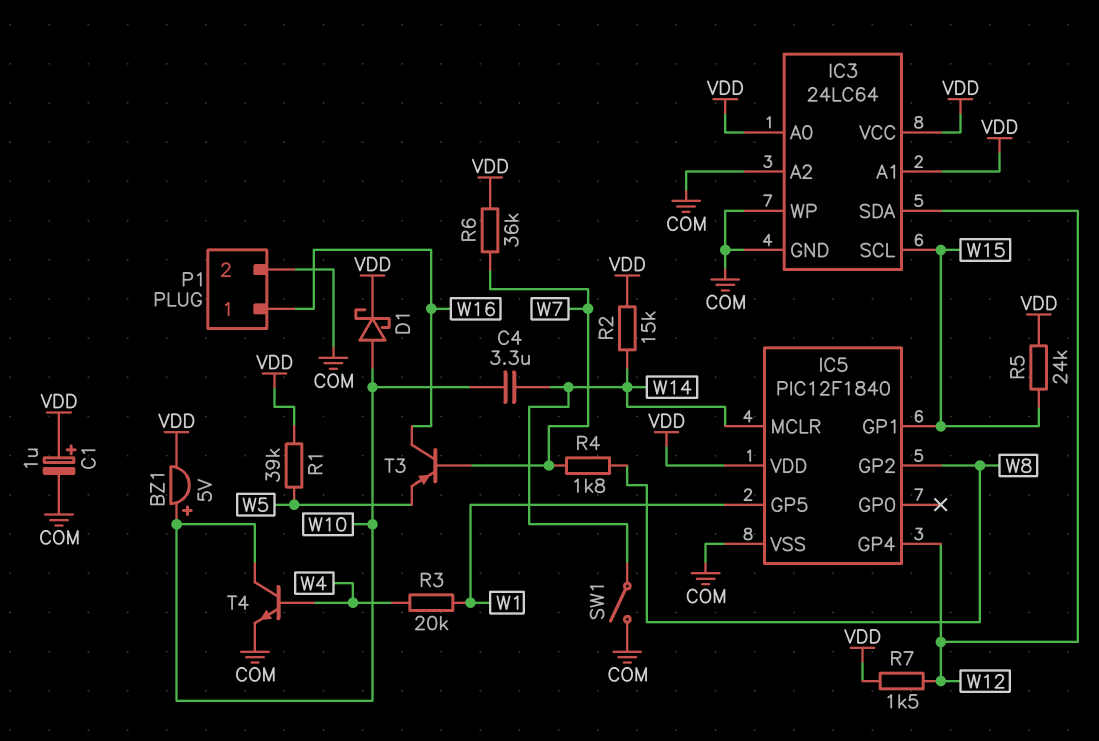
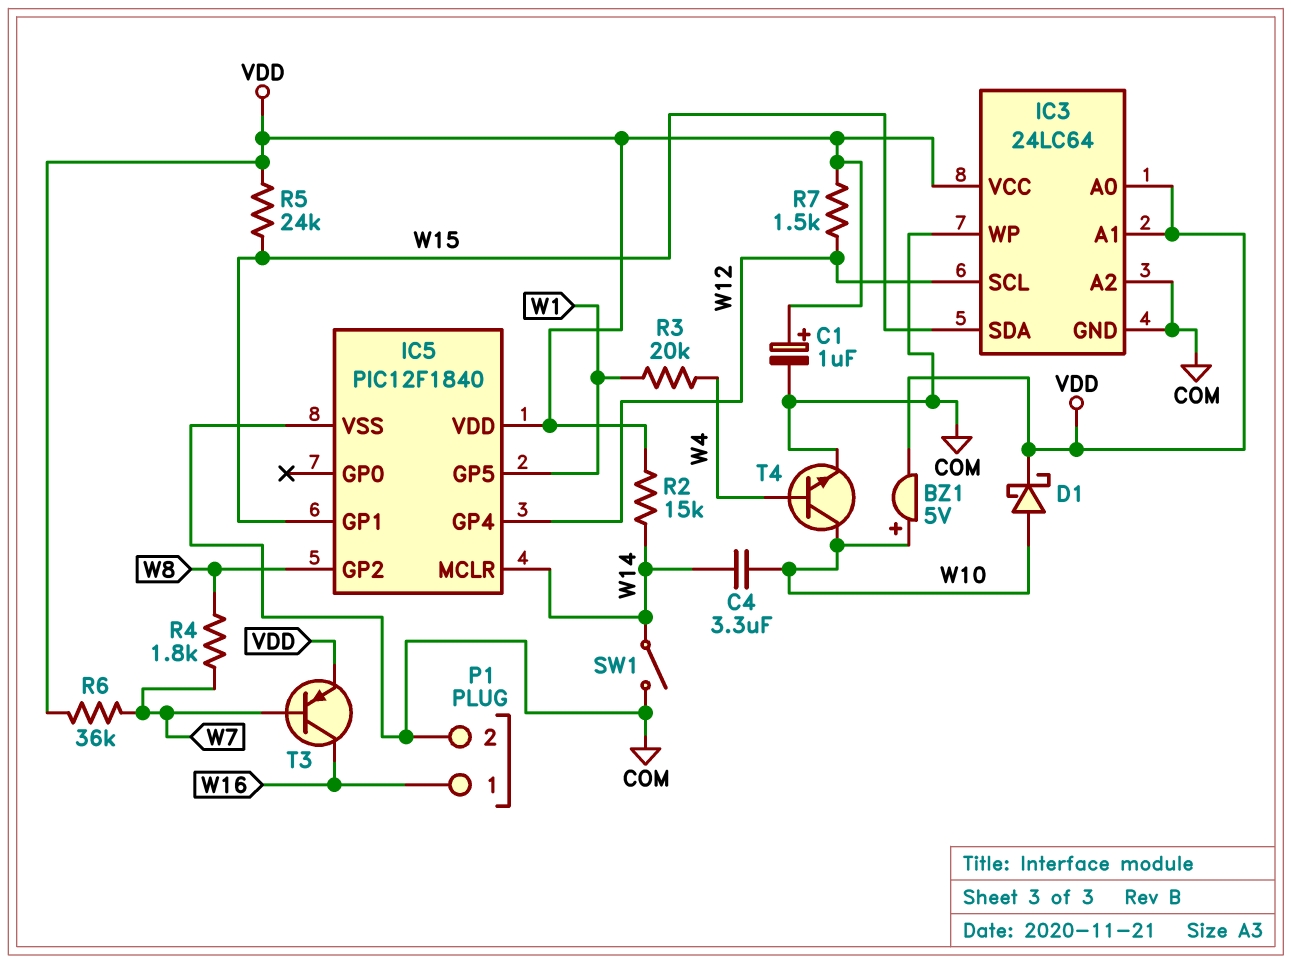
IC3 pin SCL: W15 -> W12
IC3 pin SDA: W12 -> W15
R1: 39k (VDD, W5) -> none
T3: PNP (B W7, C W16, E W5) -> PNP (B W7, C W16, E VDD)

